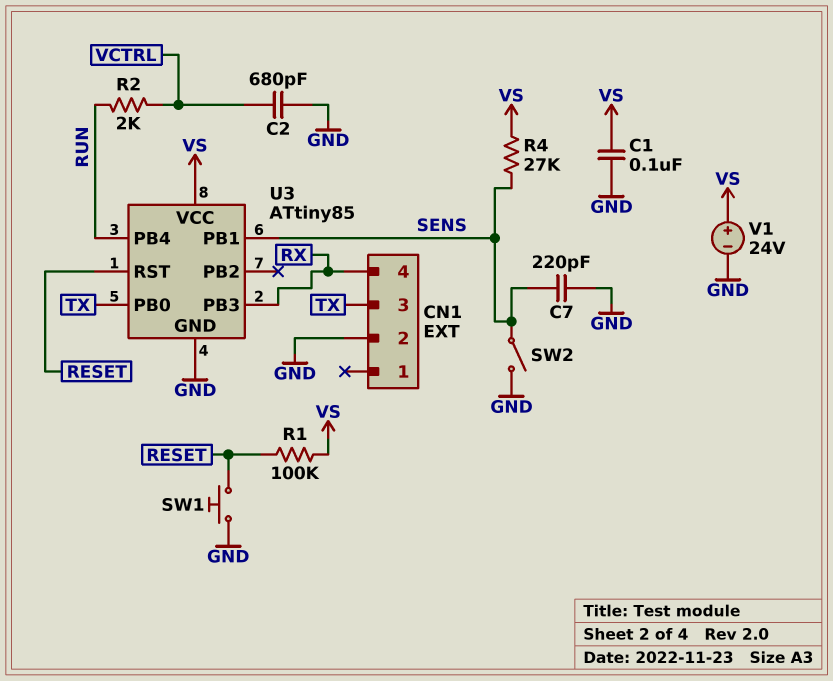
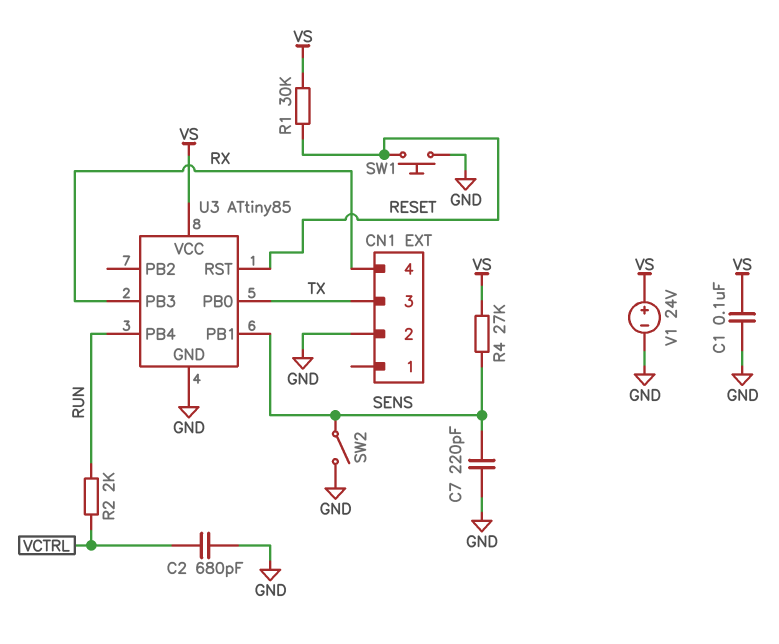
R1: 100k (RESET, VS) -> 30k (RESET, VS)

